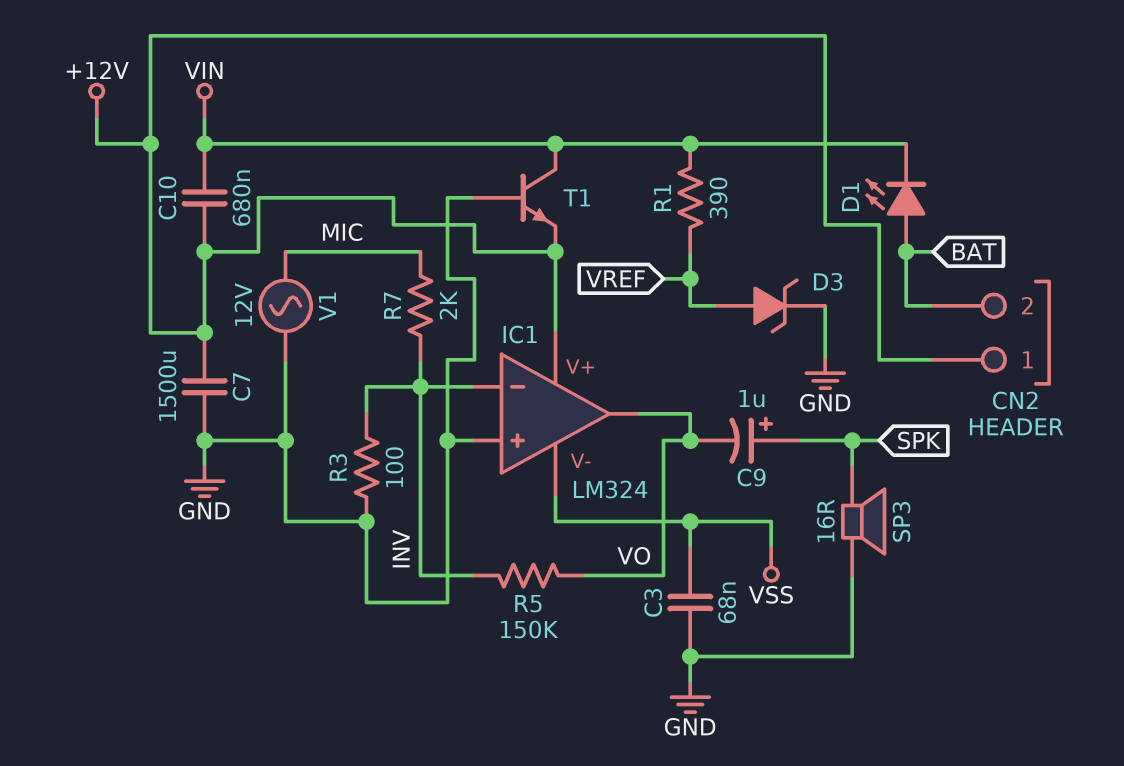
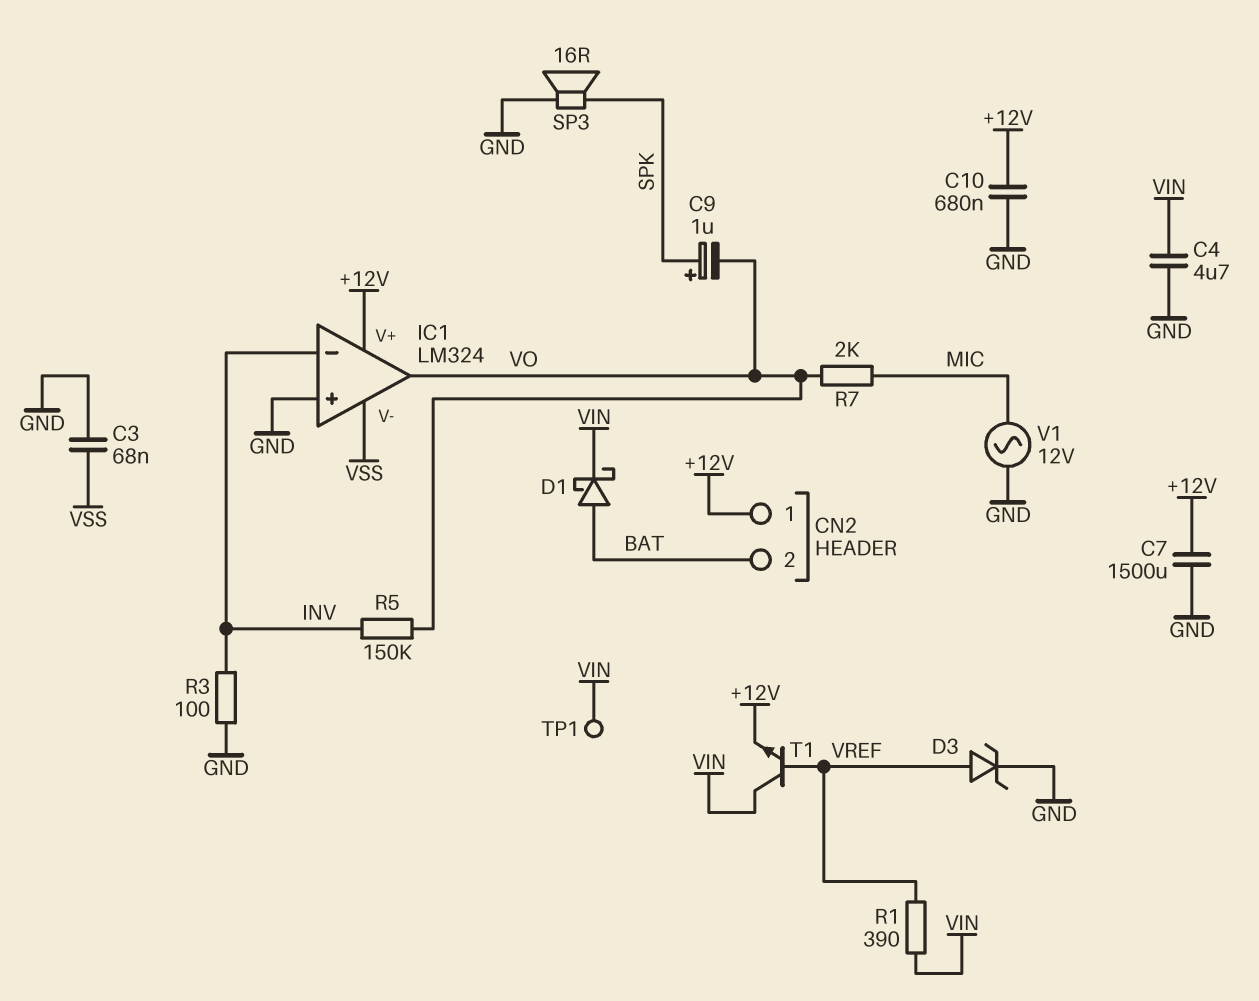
C4: none -> 4.7uF (GND, VIN)
C10: 680nF (+12V, VIN) -> 680nF (+12V, GND)
D1: LED (A BAT, K VIN) -> schottky (A BAT, K VIN)
R7: 2k (INV, MIC) -> 2k (MIC, VO)
T1: NPN (B GND, C VIN, E +12V) -> NPN (B VREF, C VIN, E +12V)
TP1: none -> test point (VIN)

